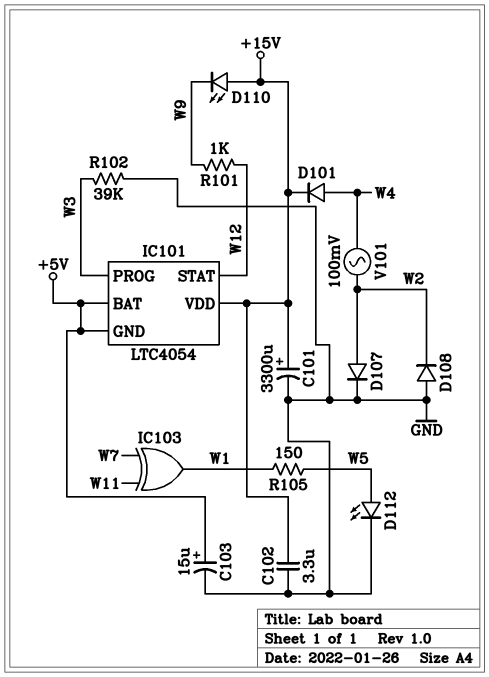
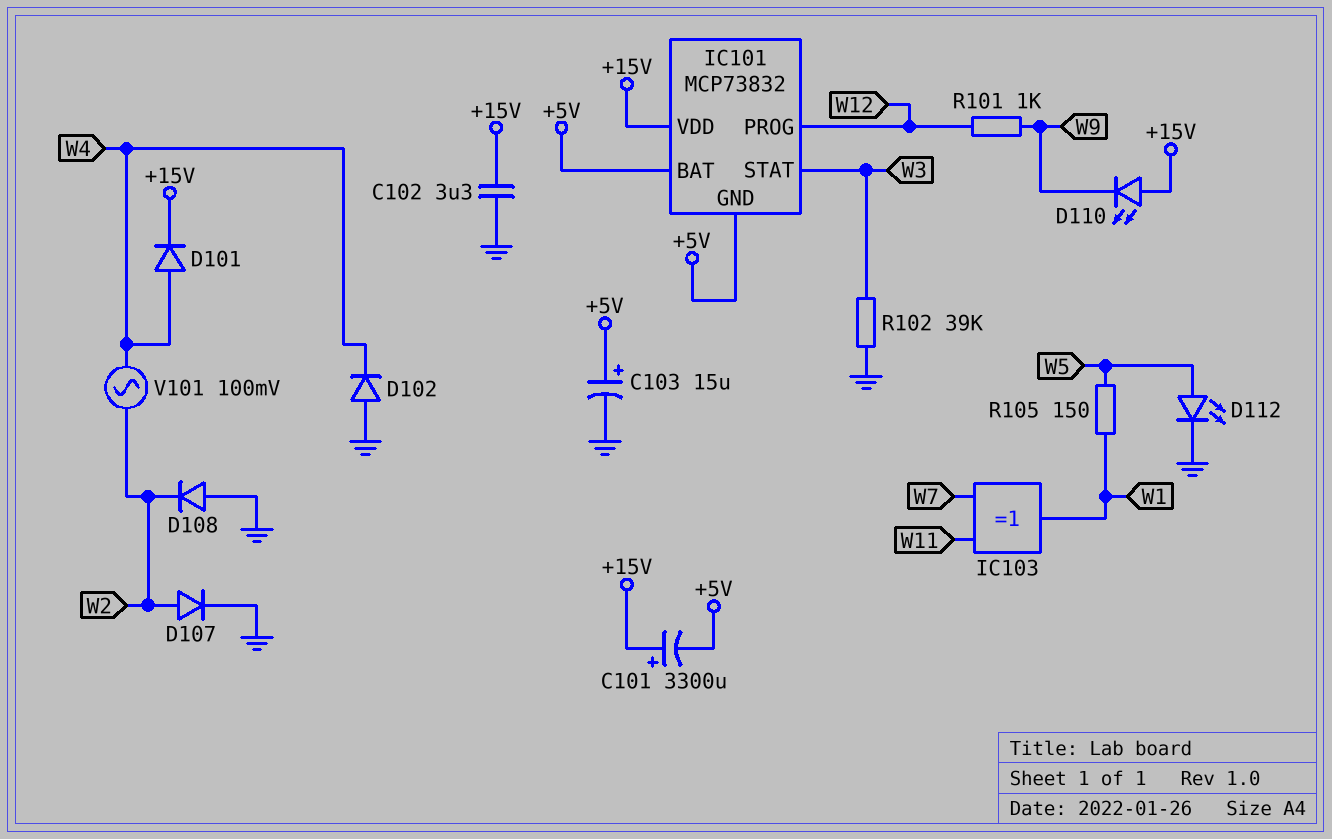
C101: 3300uF (plus +15V, minus GND) -> 3300uF (plus +15V, minus +5V)
D102: none -> diode (A GND, K W4)
IC101: LTC4054 -> MCP73832
IC101 pin PROG: W3 -> W12
IC101 pin STAT: W12 -> W3

